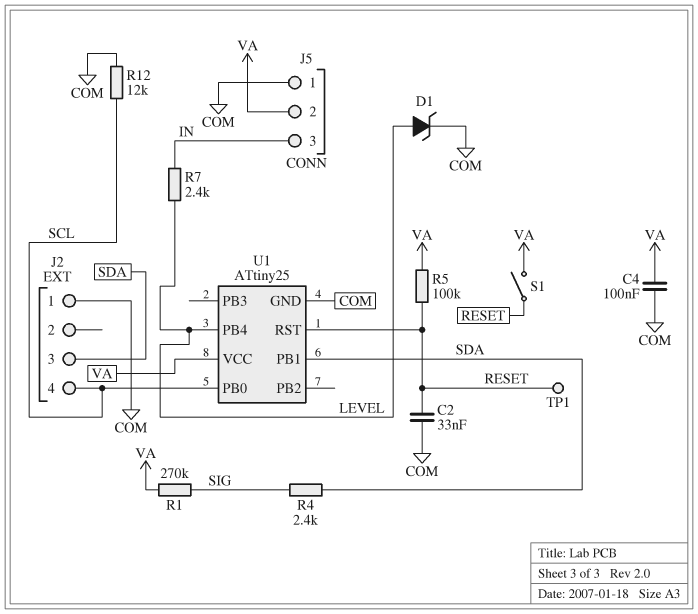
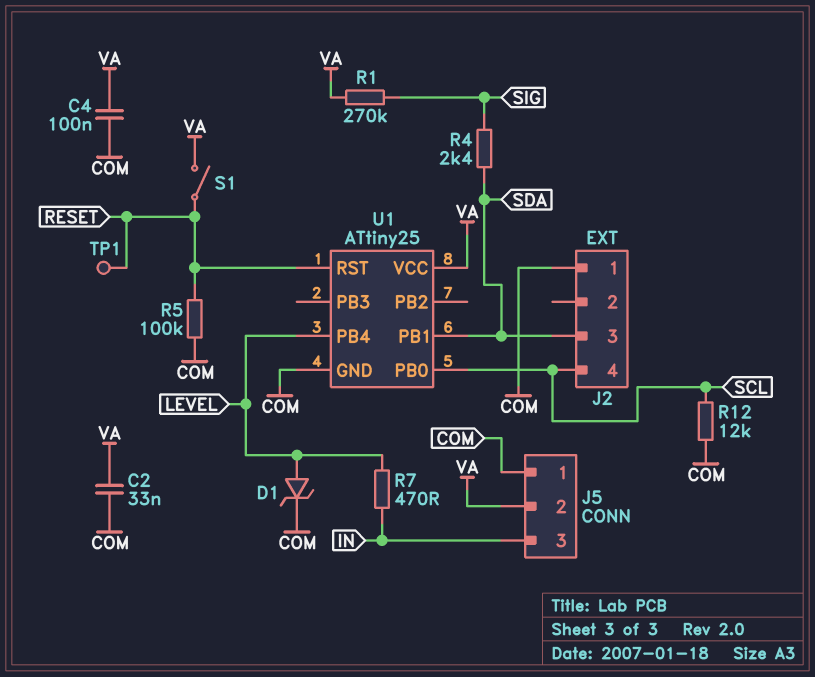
C2: 33nF (COM, RESET) -> 33nF (COM, VA)
R5: 100k (RESET, VA) -> 100k (COM, RESET)
R7: 2.4k (IN, LEVEL) -> 470 (IN, LEVEL)

